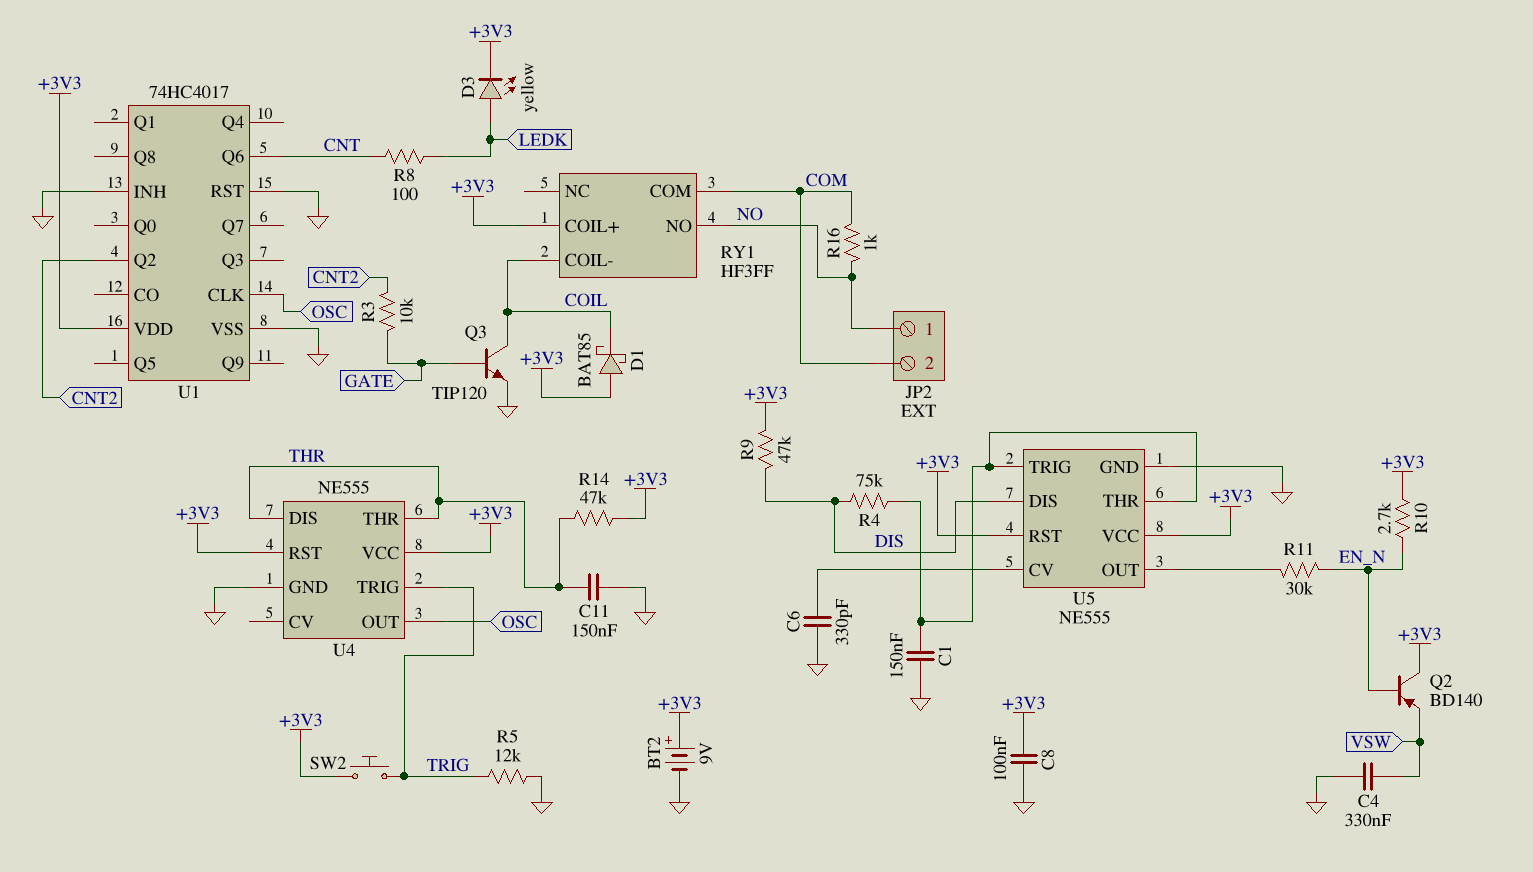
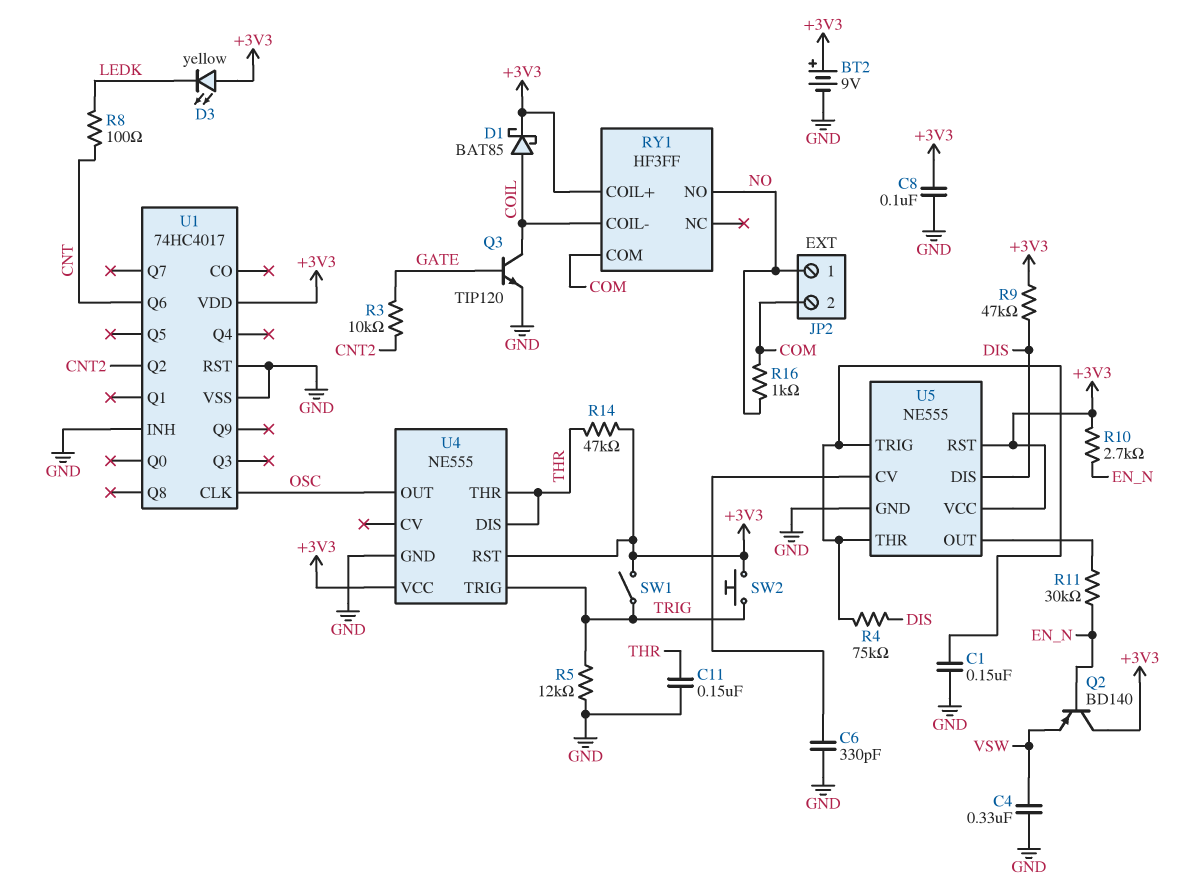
D1: schottky BAT85 (A +3V3, K COIL) -> schottky BAT85 (A COIL, K +3V3)
D3: LED yellow (A LEDK, K +3V3) -> LED yellow (A +3V3, K LEDK)
SW1: none -> switch (+3V3, TRIG)

